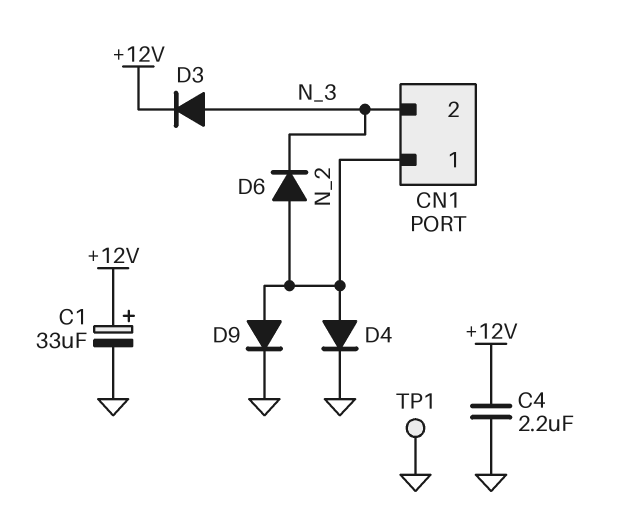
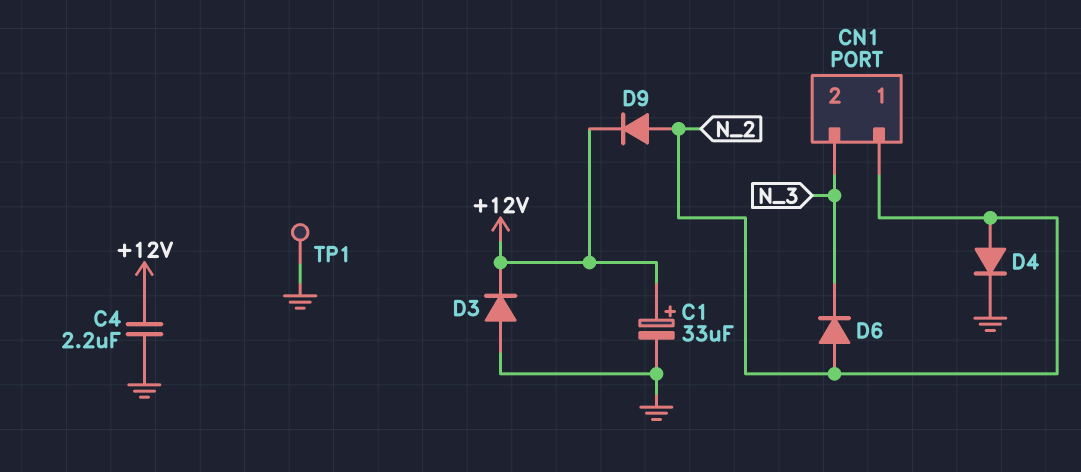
D3: diode (A N_3, K +12V) -> diode (A GND, K +12V)
D9: diode (A N_2, K GND) -> diode (A N_2, K +12V)

